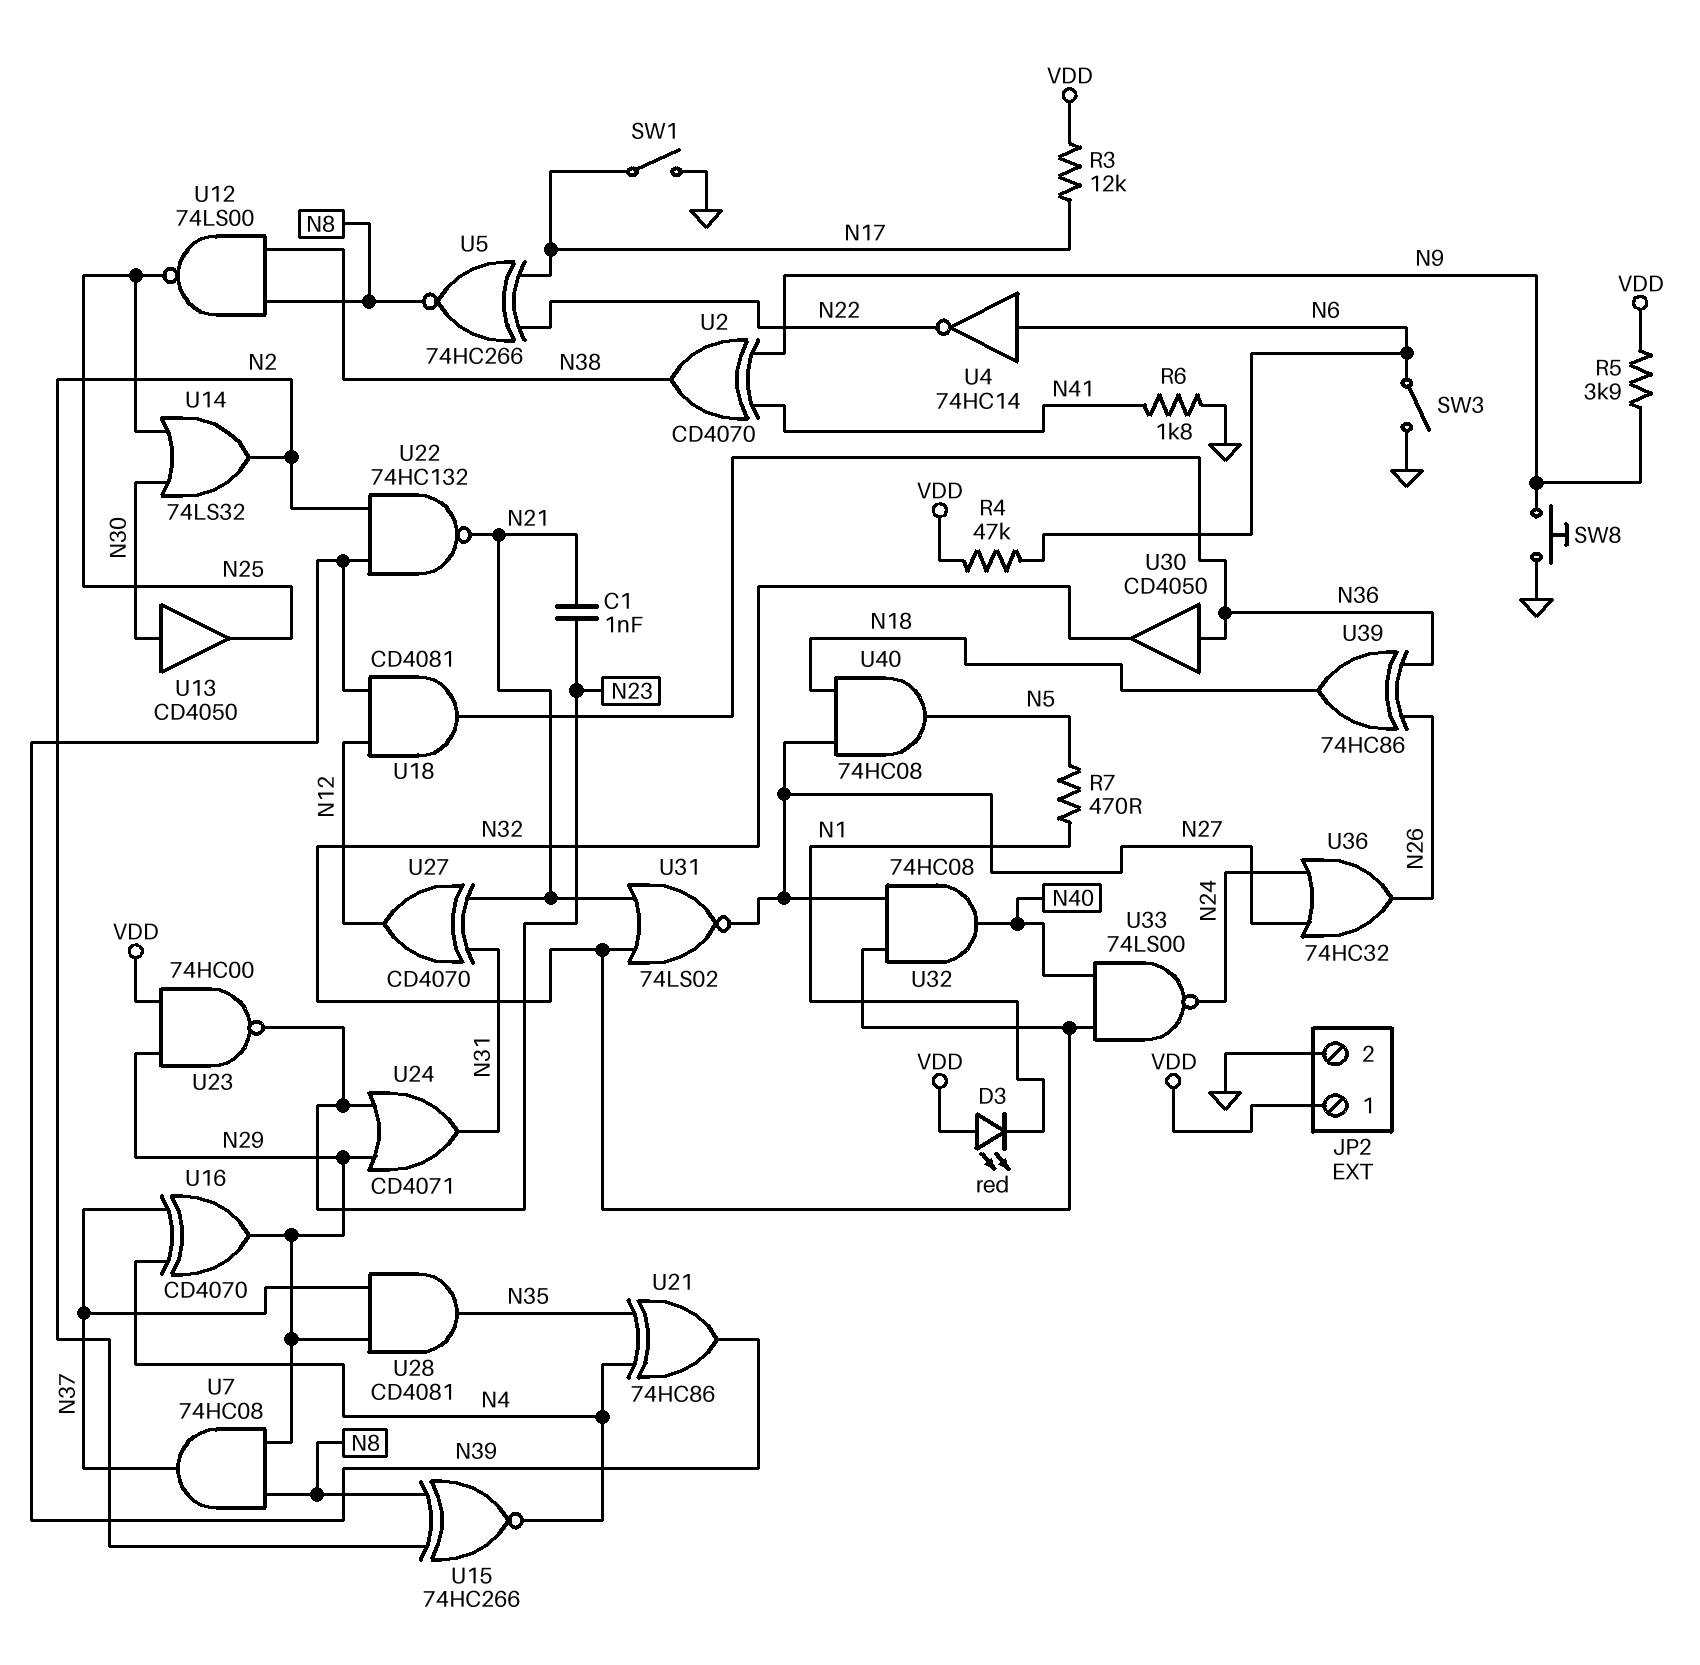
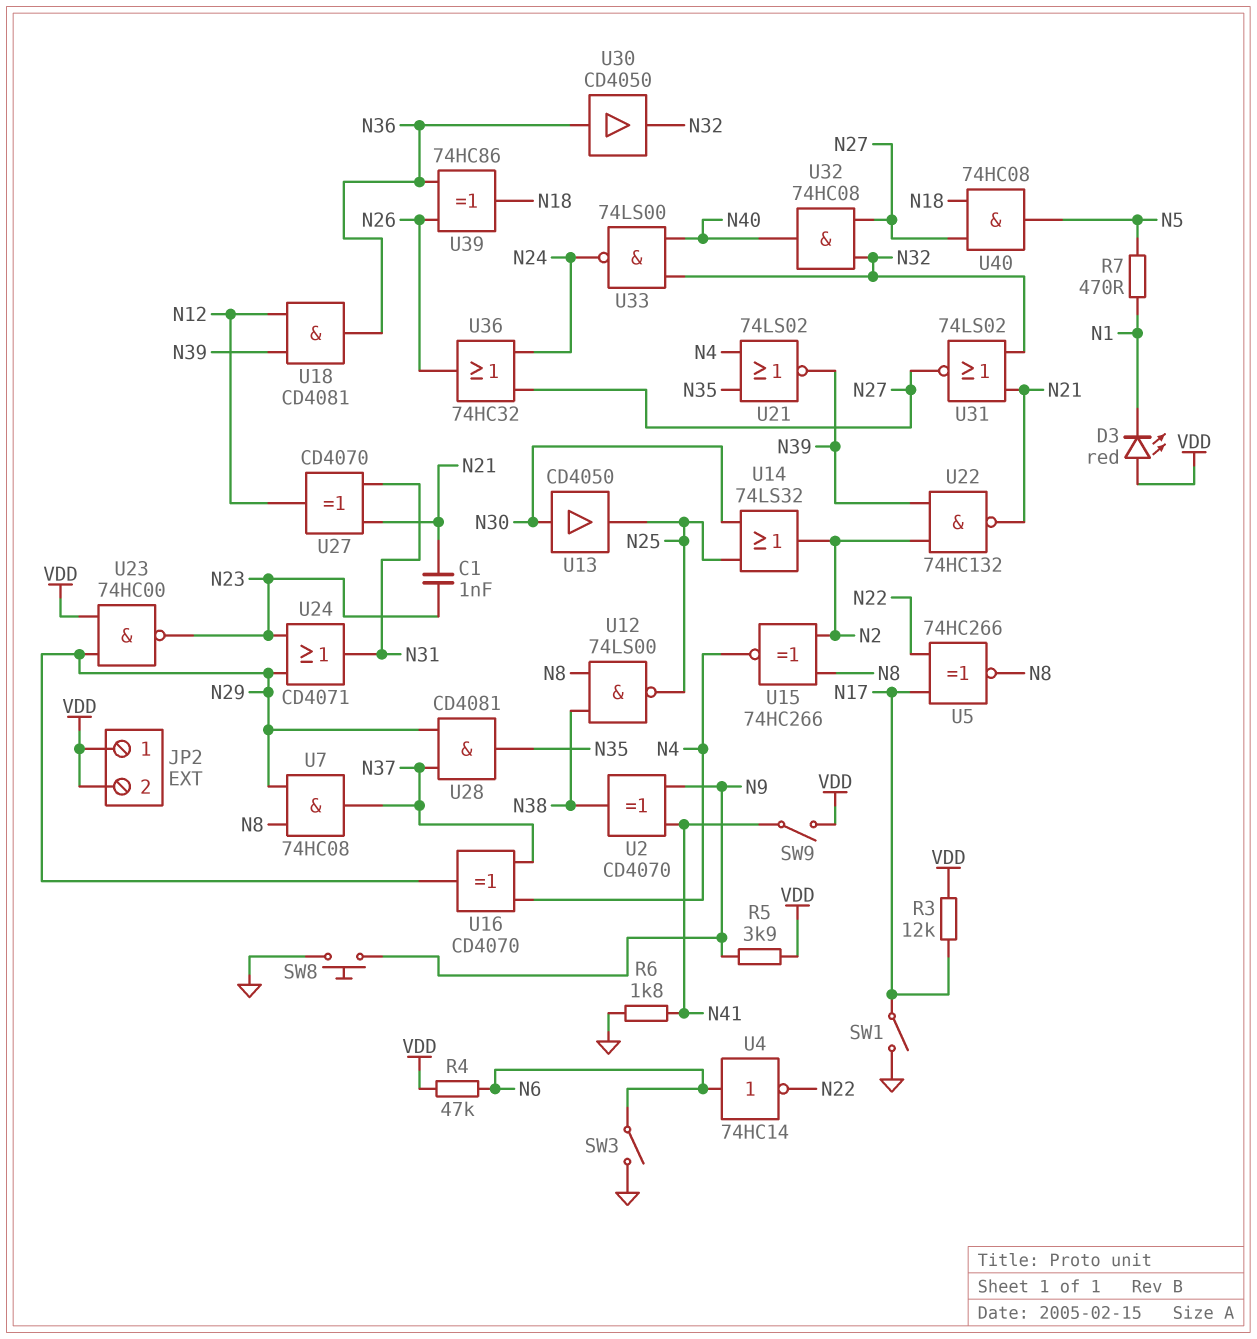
JP2 pin 2: GND -> VDD
SW9: none -> switch (N41, VDD)
U21: XOR 74HC86 (in N4, in N35, out N39) -> NOR 74LS02 (in N4, in N35, out N39)

